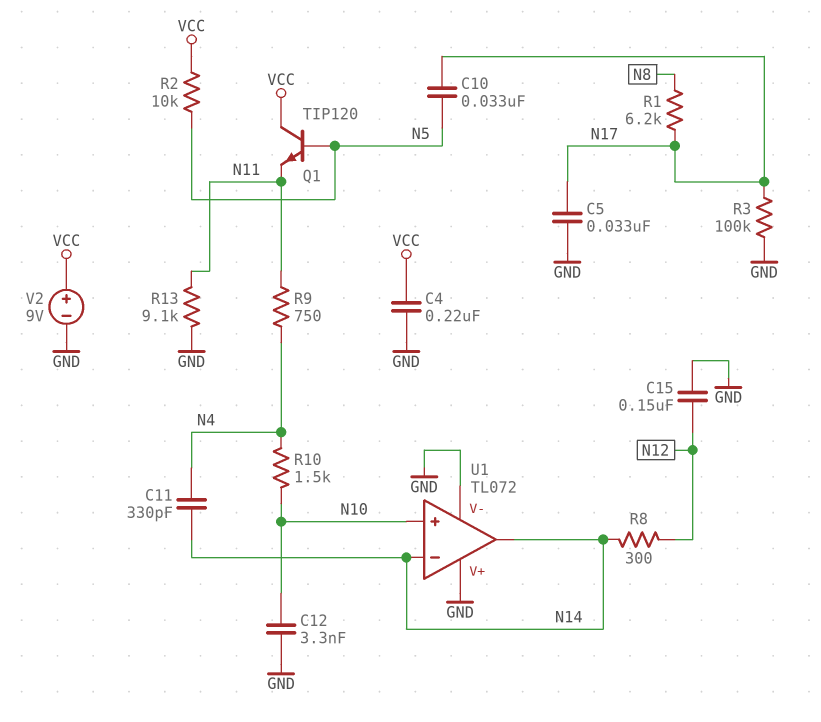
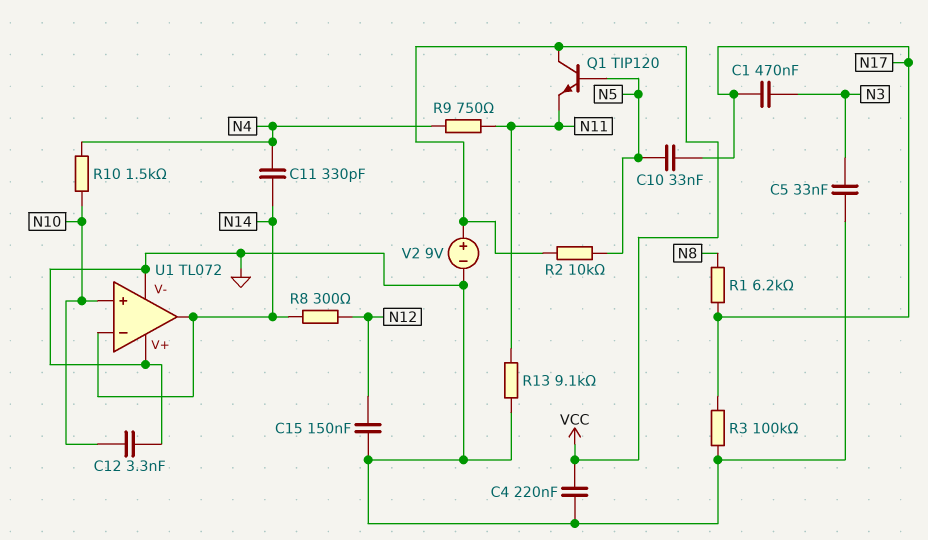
C1: none -> 470nF (N3, N17)
C5: 33nF (GND, N17) -> 33nF (GND, N3)

